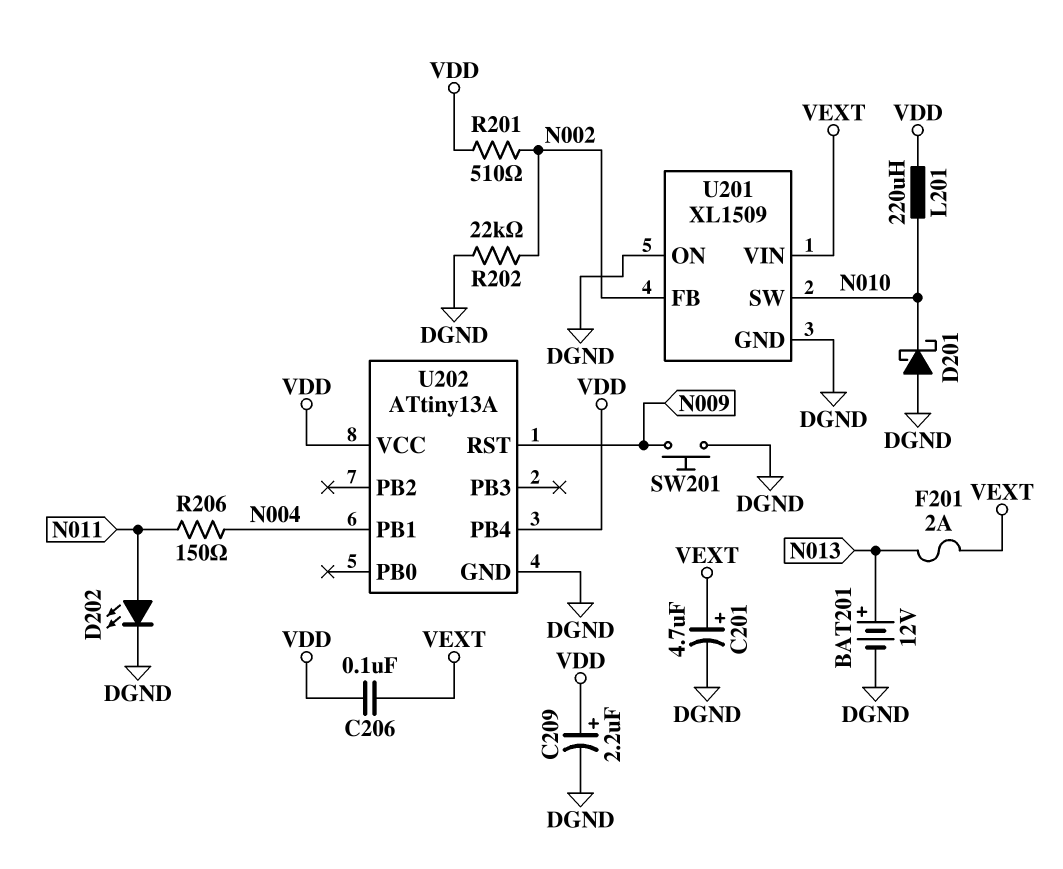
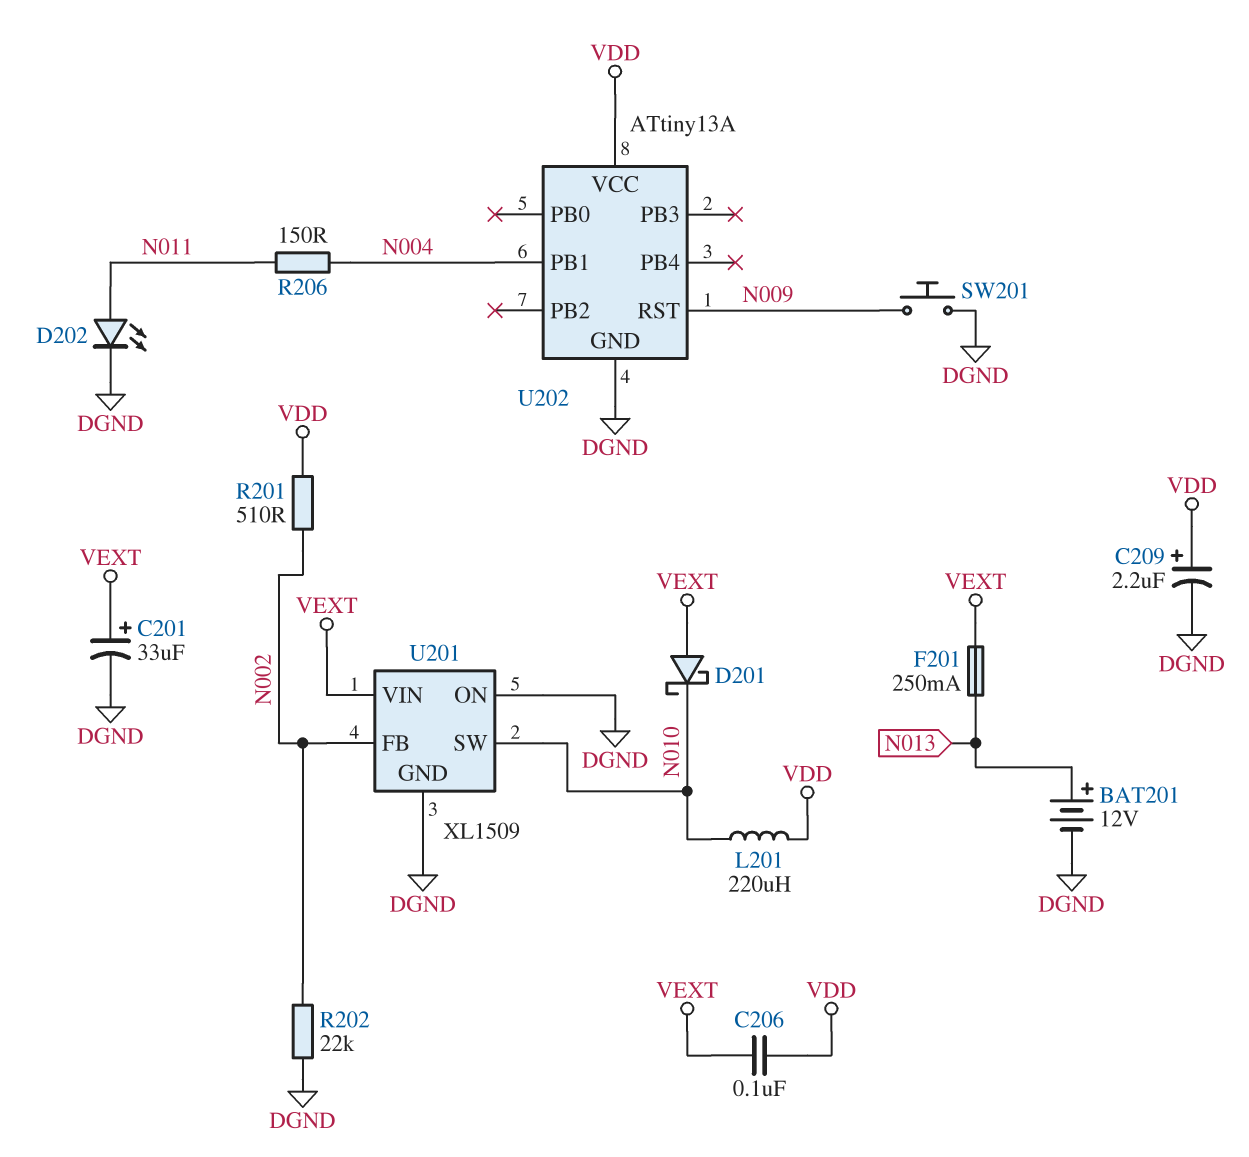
C201: 4.7uF (plus VEXT, minus DGND) -> 33uF (plus VEXT, minus DGND)
D201: schottky (A DGND, K N010) -> schottky (A VEXT, K N010)
F201: 2A (N013, VEXT) -> 250mA (N013, VEXT)
U202 pin PB4: VDD -> none

